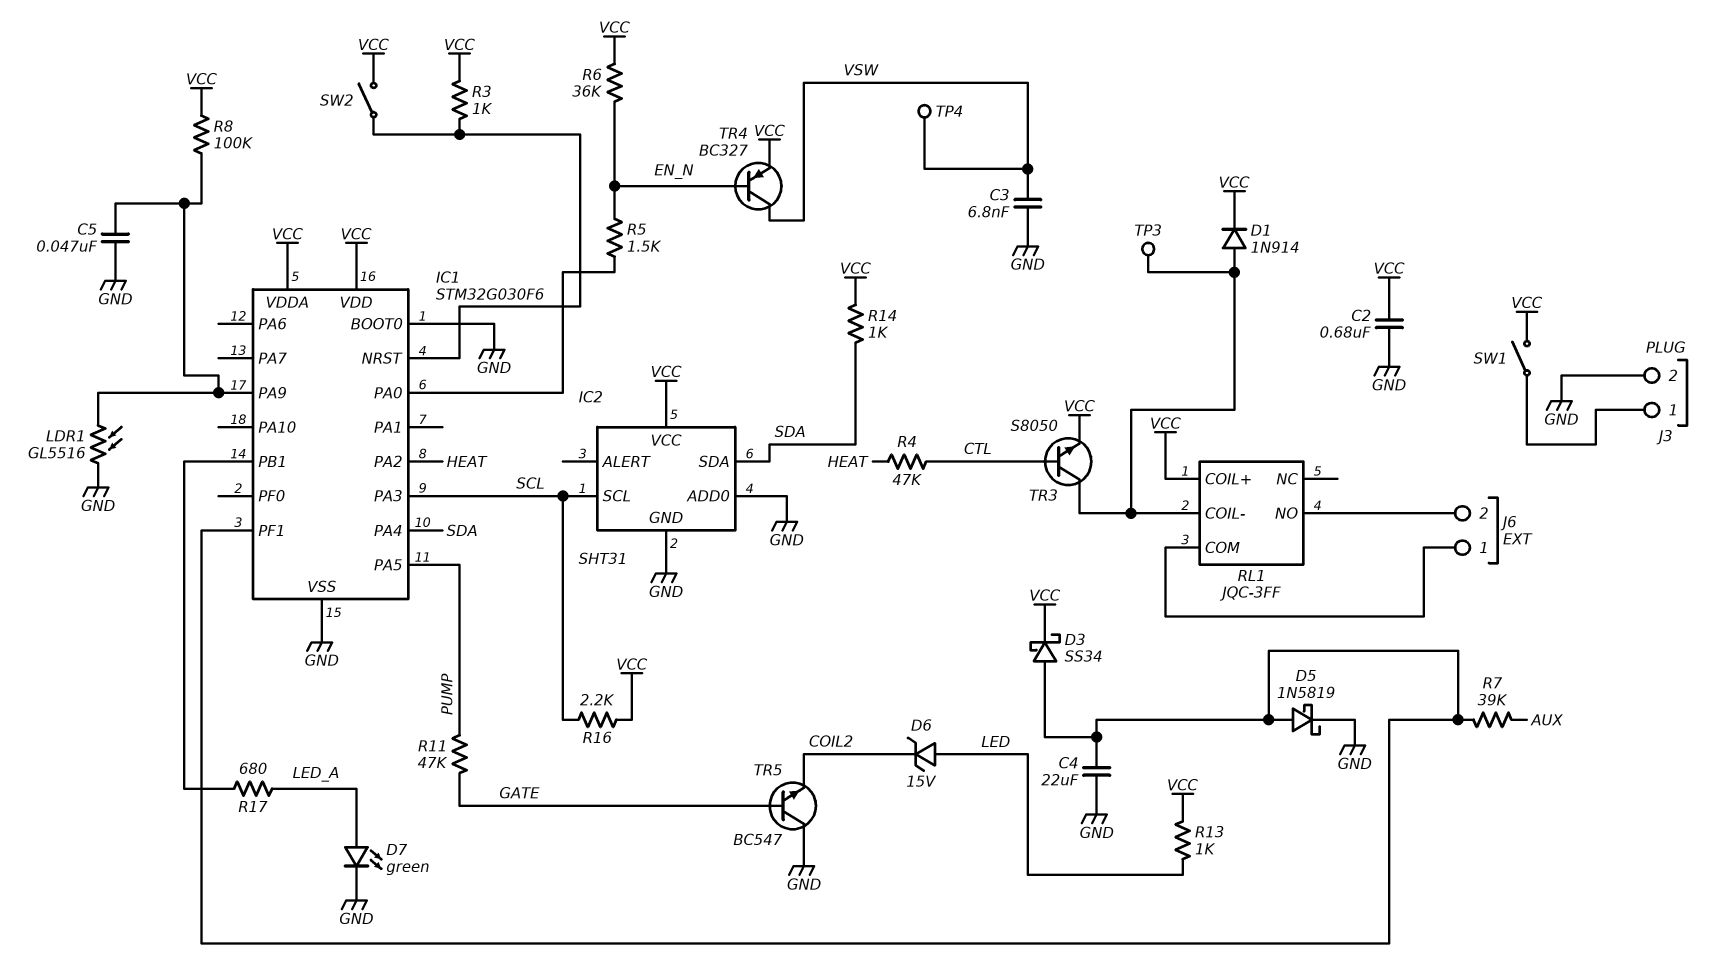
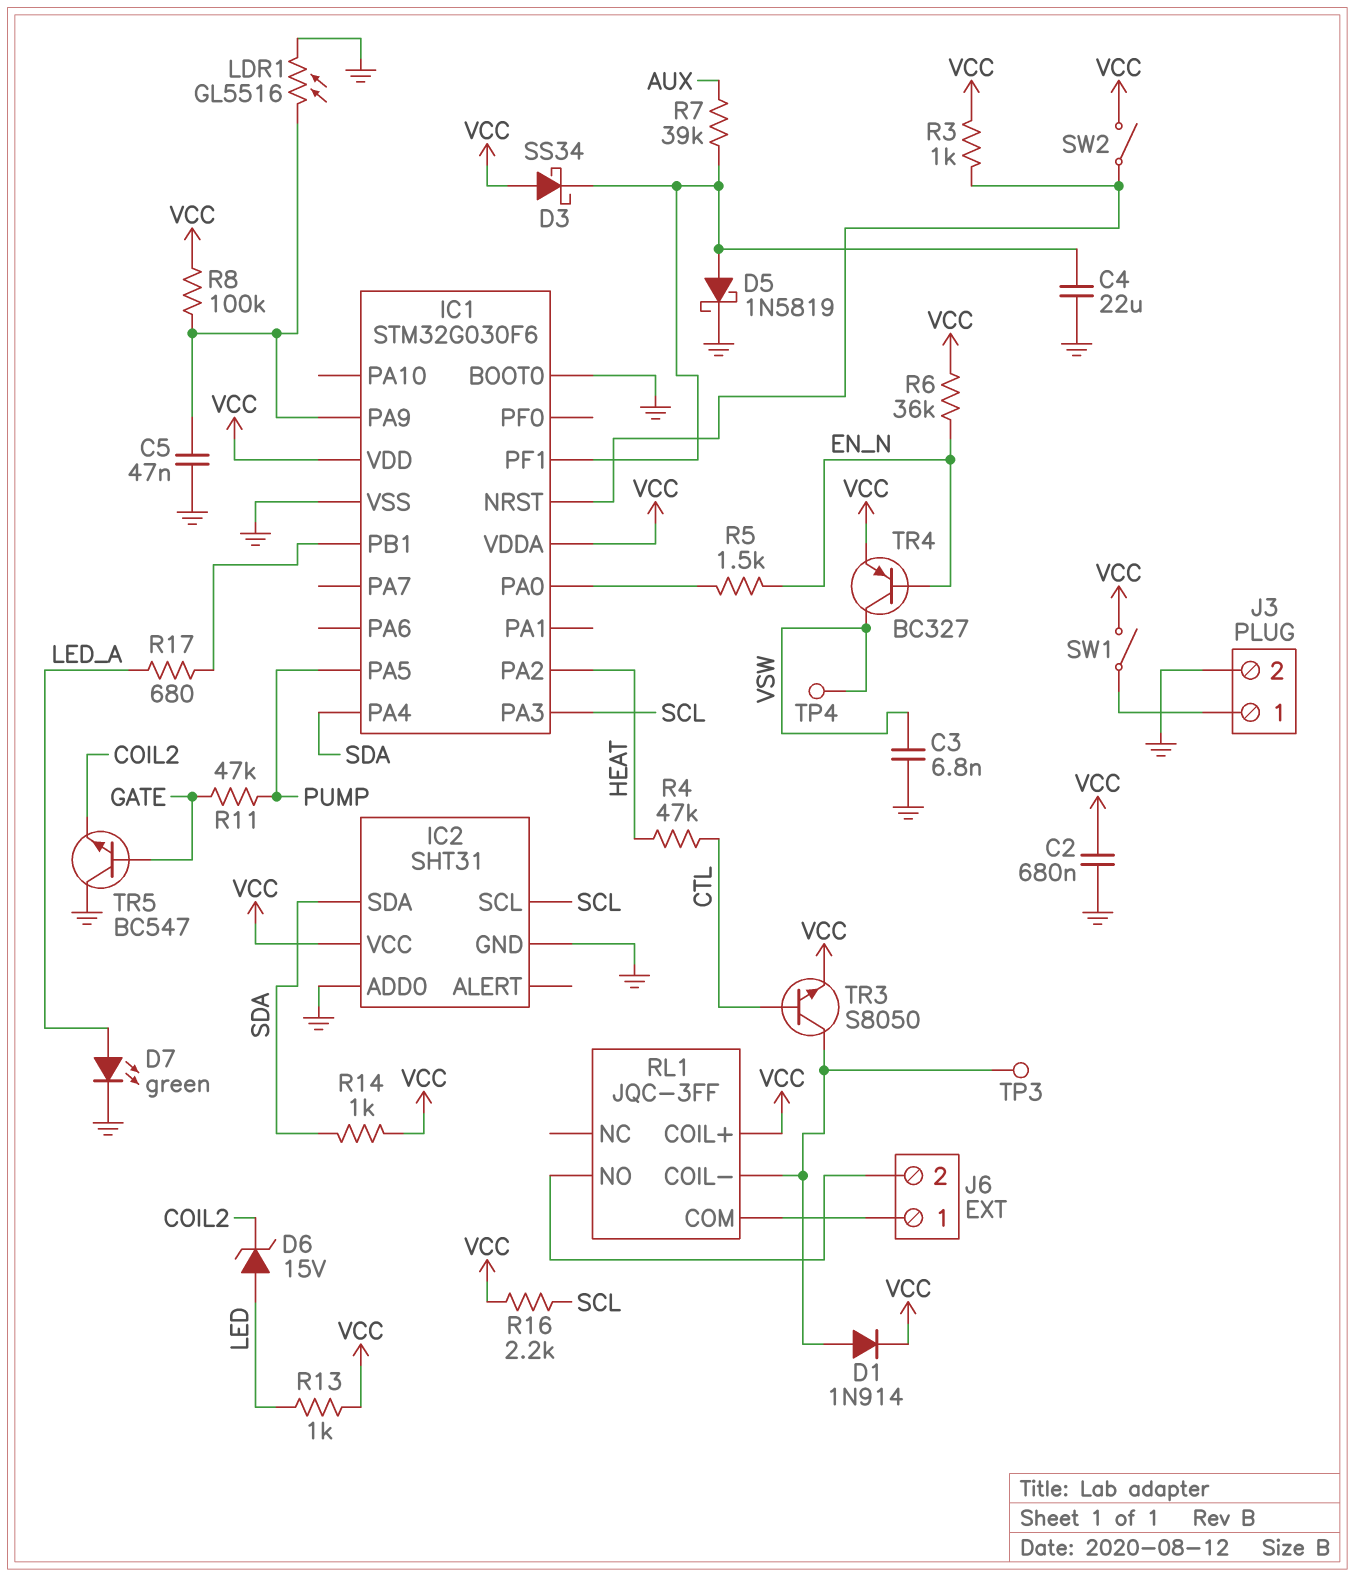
D3: schottky SS34 (A IC1/PF1, K VCC) -> schottky SS34 (A VCC, K IC1/PF1)

